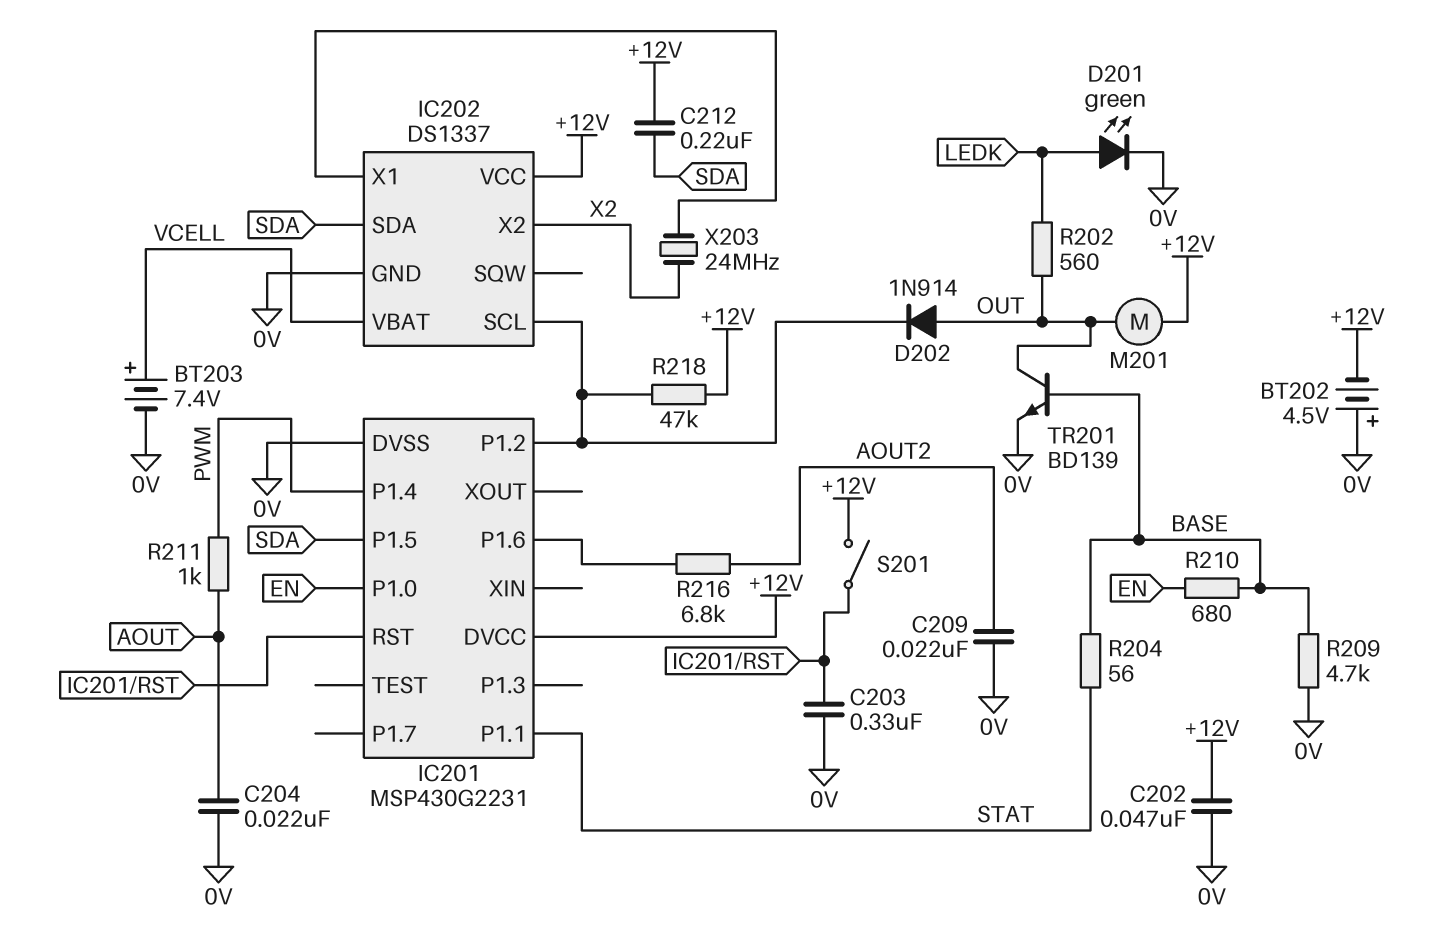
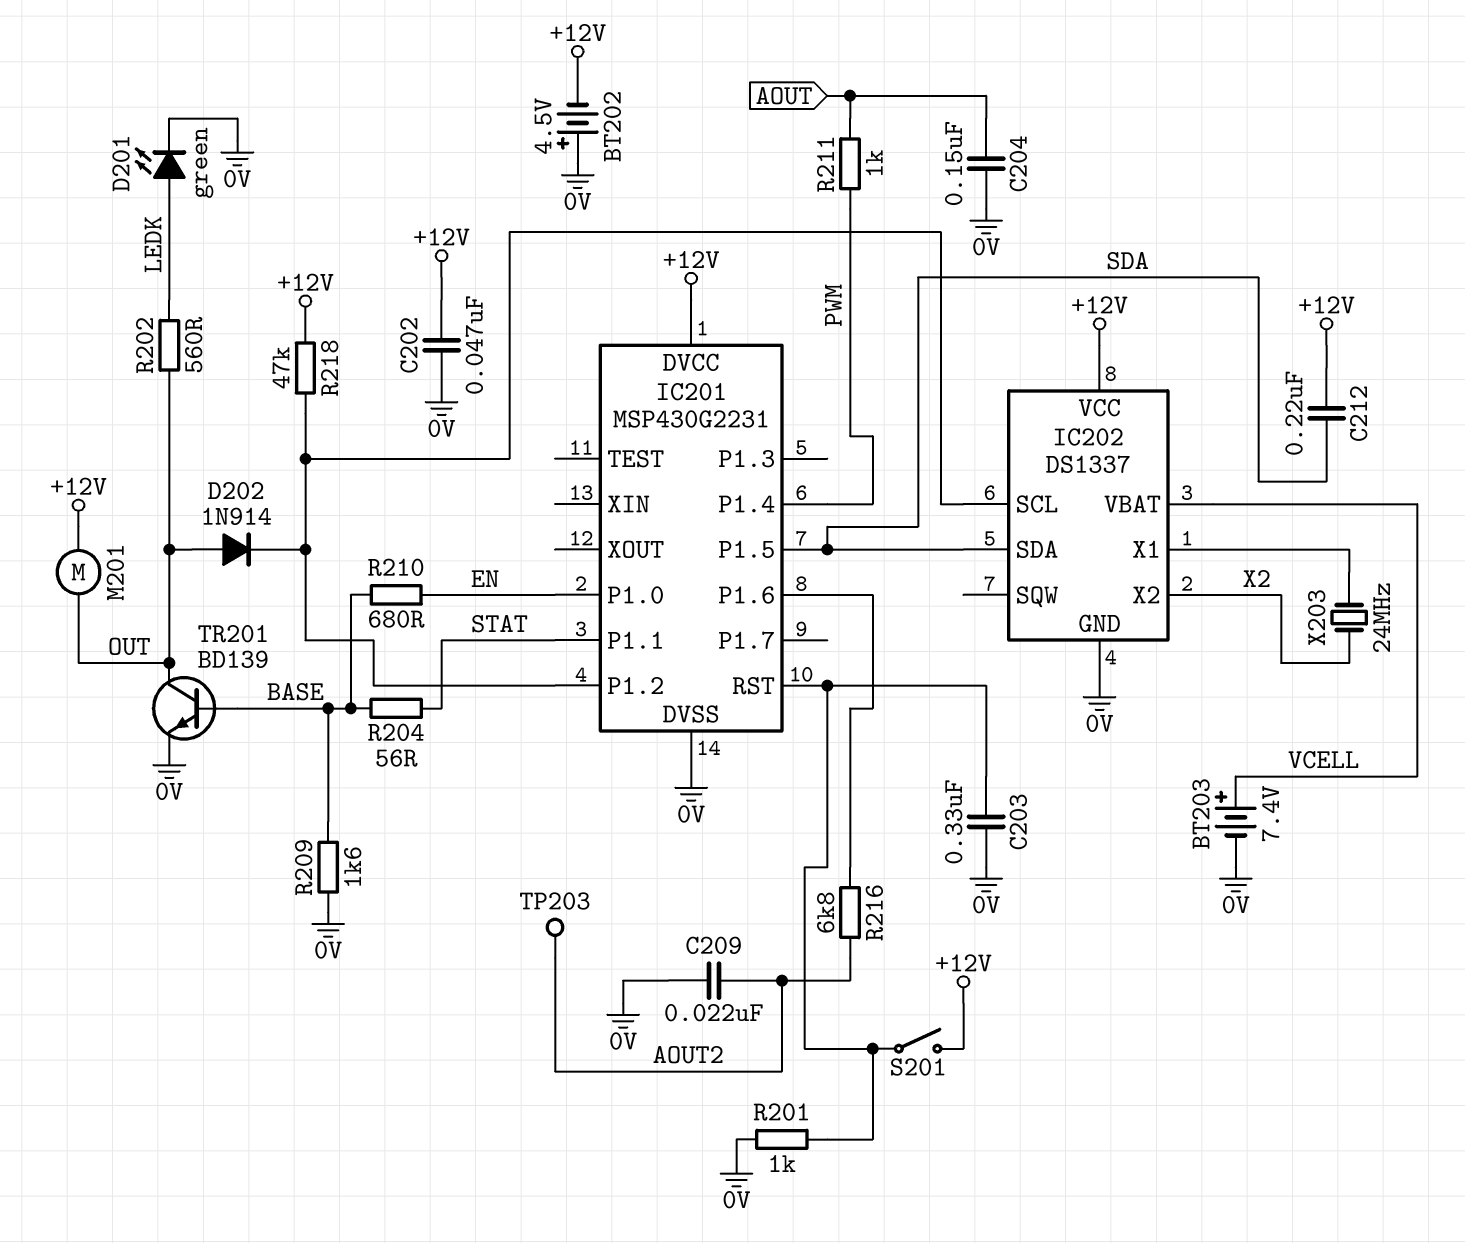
C204: 22nF (0V, AOUT) -> 150nF (0V, AOUT)
R201: none -> 1k (0V, IC201/RST)
R209: 4.7k (0V, BASE) -> 1.6k (0V, BASE)
TP203: none -> test point (AOUT2)

